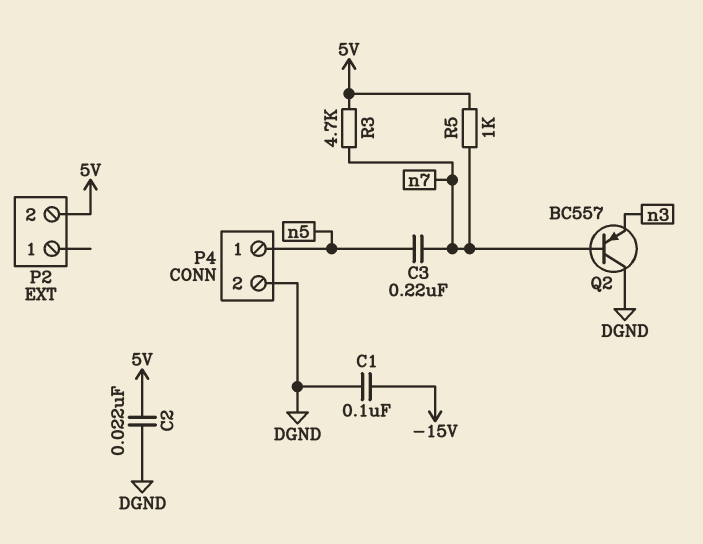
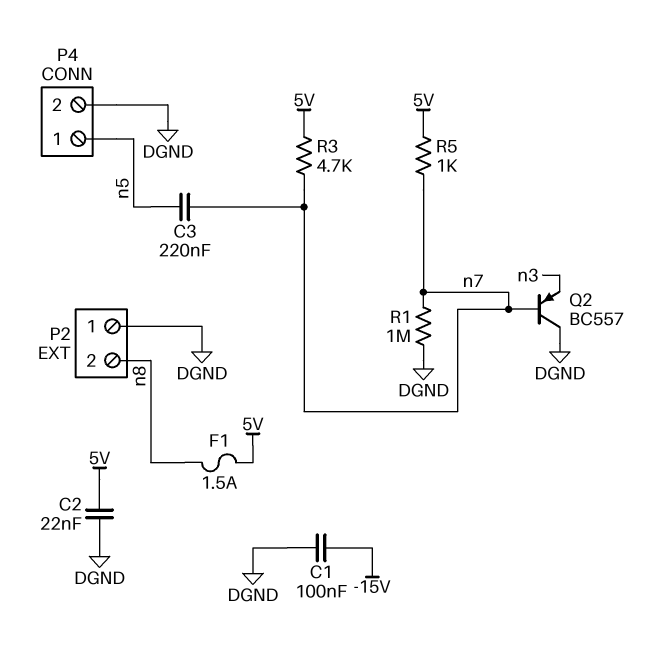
F1: none -> 1.5A (5V, n8)
P2 pin 1: none -> DGND
P2 pin 2: 5V -> n8
R1: none -> 1M (DGND, n7)

